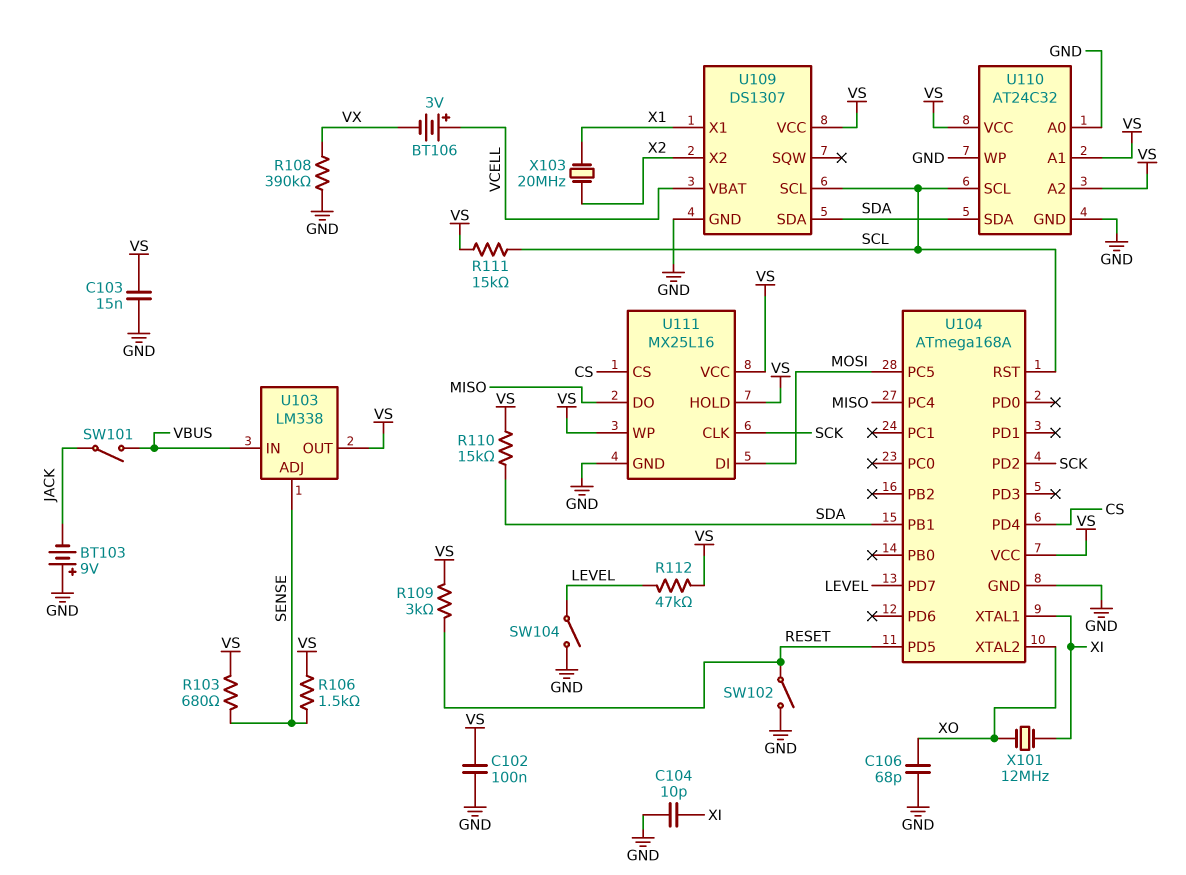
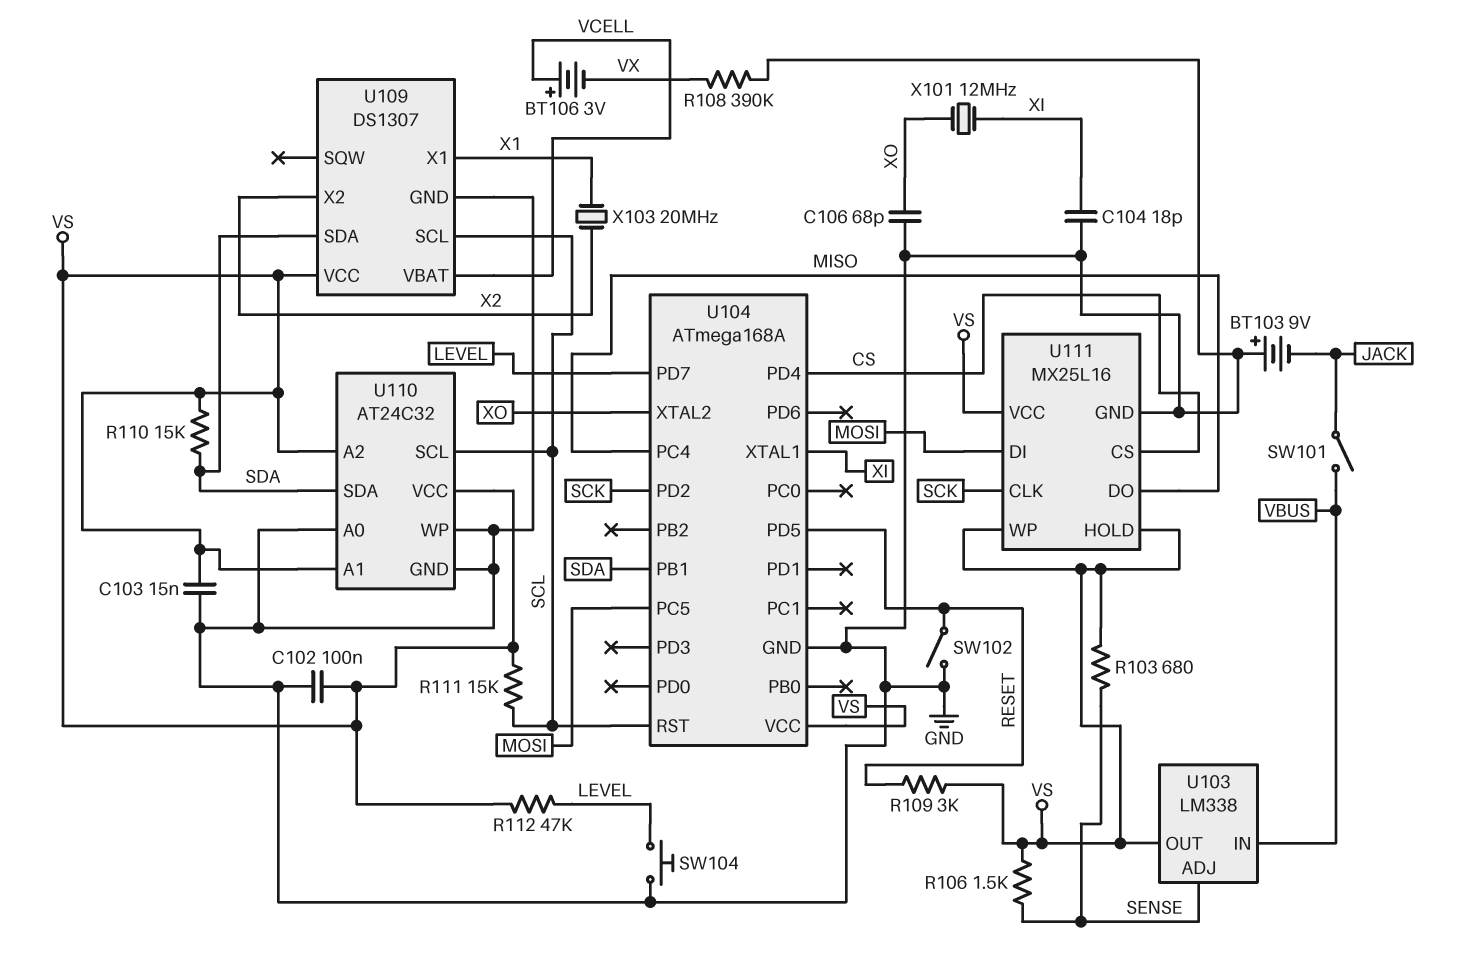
C104: 10pF (GND, XI) -> 18pF (GND, XI)
SW104: switch (GND, LEVEL) -> button (GND, LEVEL)

